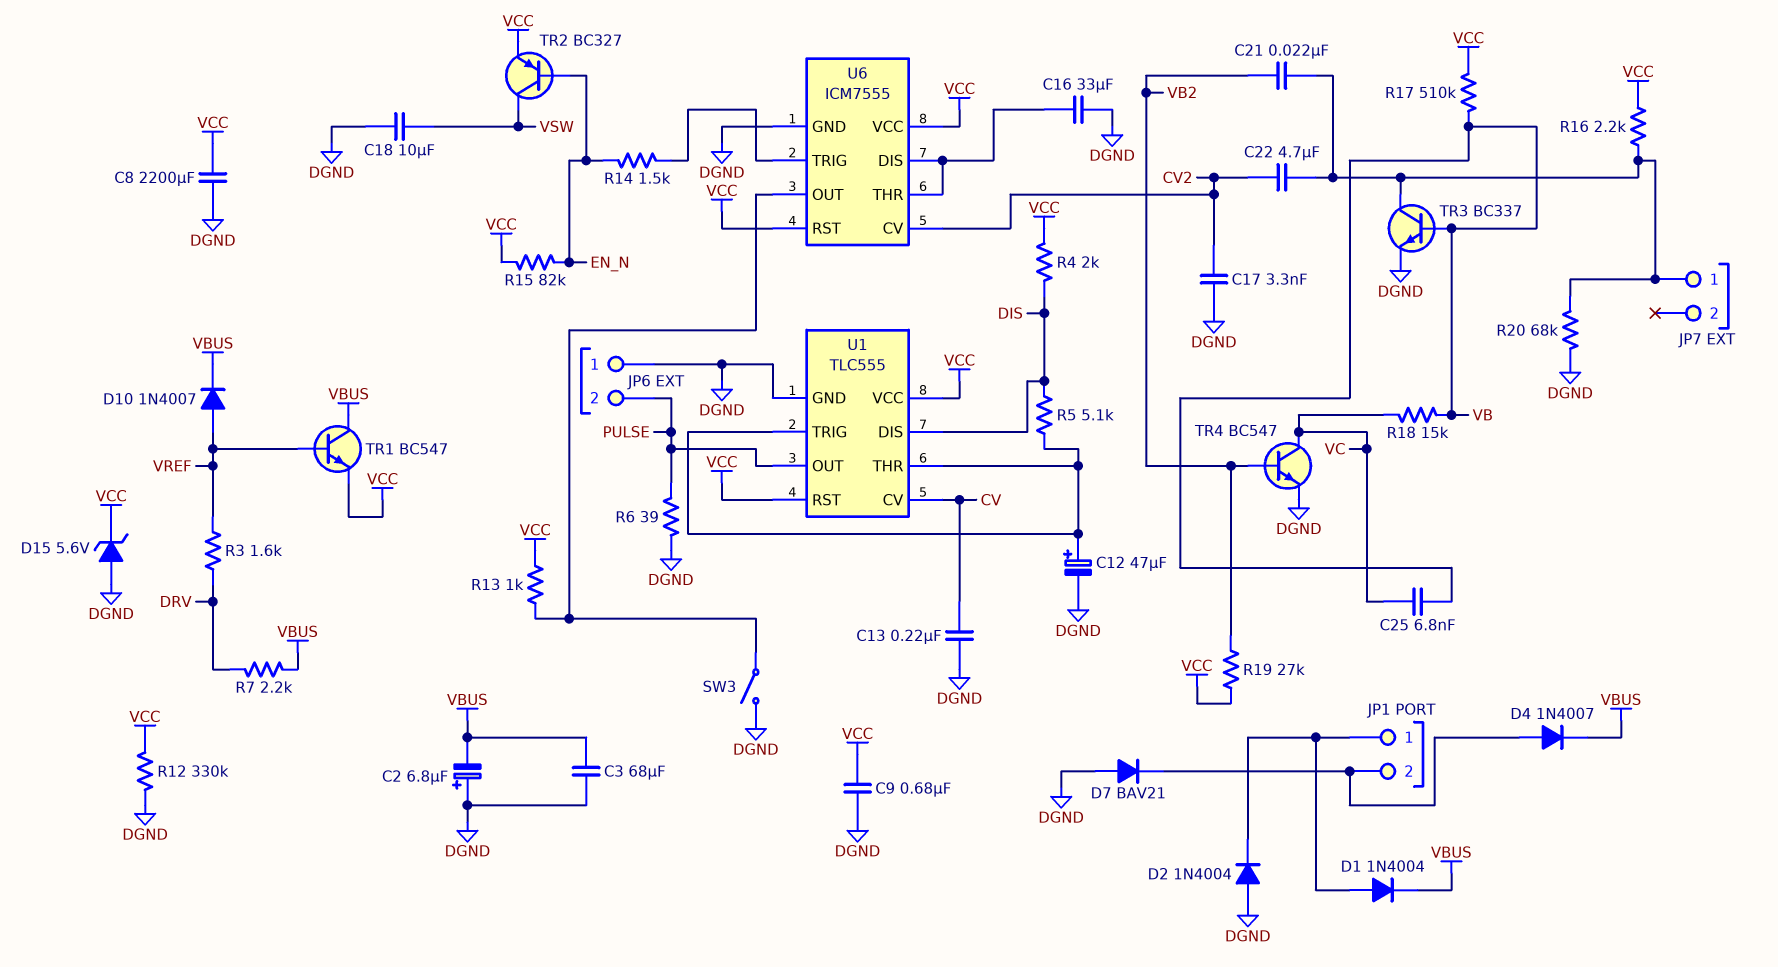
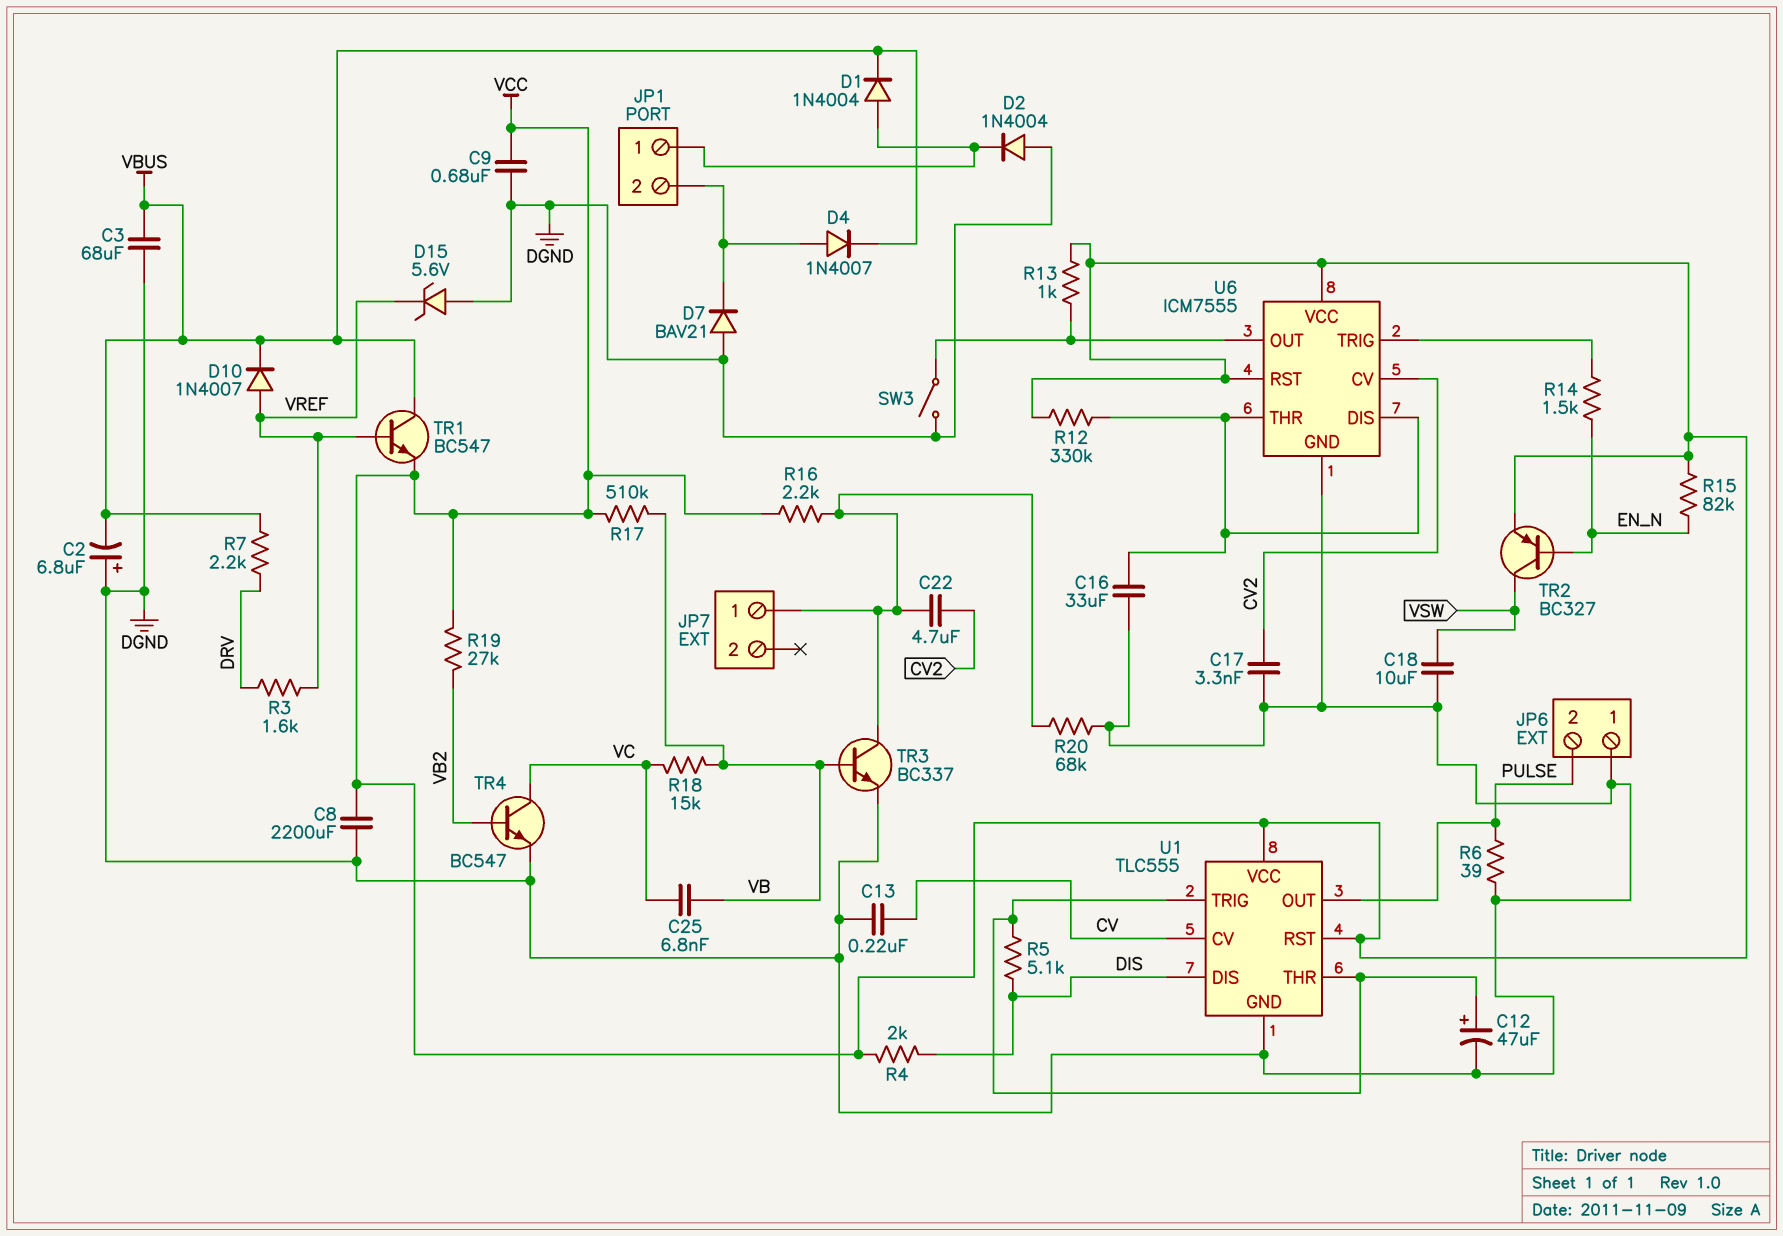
C21: 22nF (JP7/1, VB2) -> none
D15: zener 5.6V (A DGND, K VCC) -> zener 5.6V (A DGND, K VREF)
R12: 330k (DGND, VCC) -> 330k (U6/DIS, VCC)

